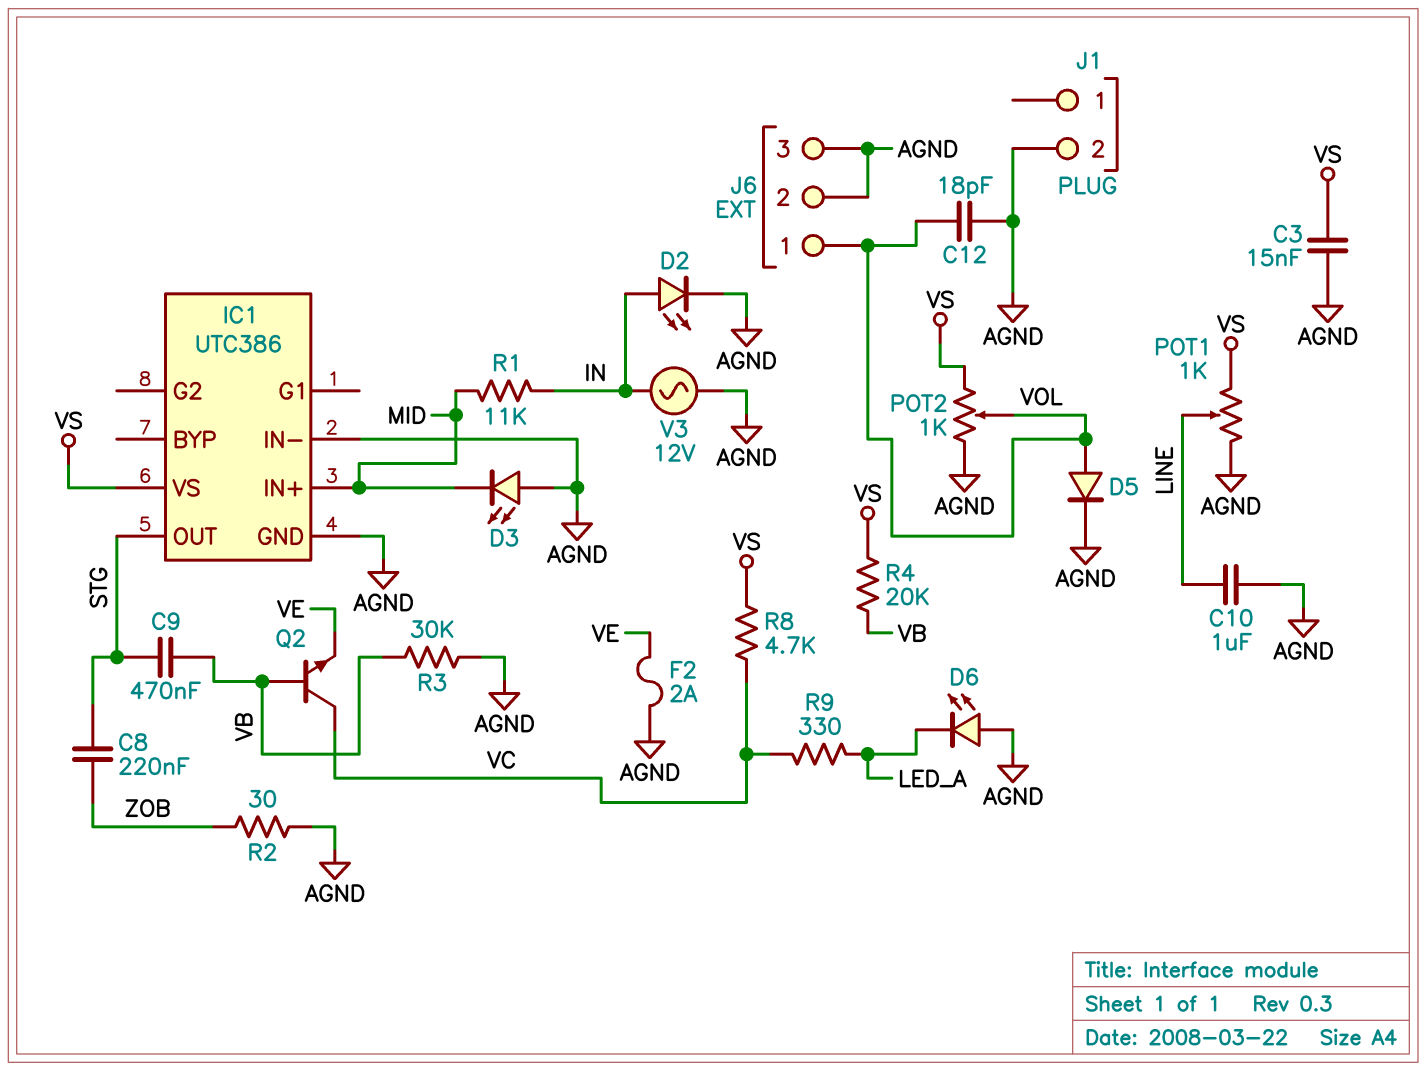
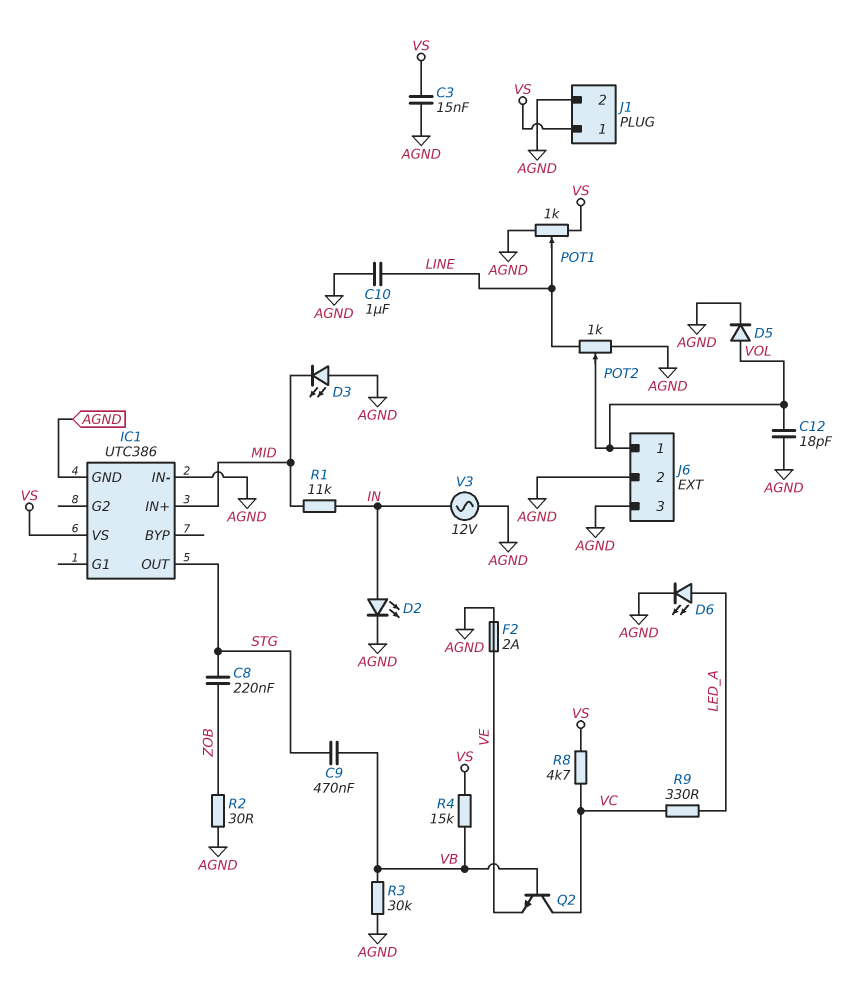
D6: LED (A AGND, K LED_A) -> LED (A LED_A, K AGND)
J1 pin 1: none -> VS
POT2: 1k (AGND, VS, wiper VOL) -> 1k (AGND, LINE, wiper VOL)
R4: 20k (VB, VS) -> 15k (VB, VS)

